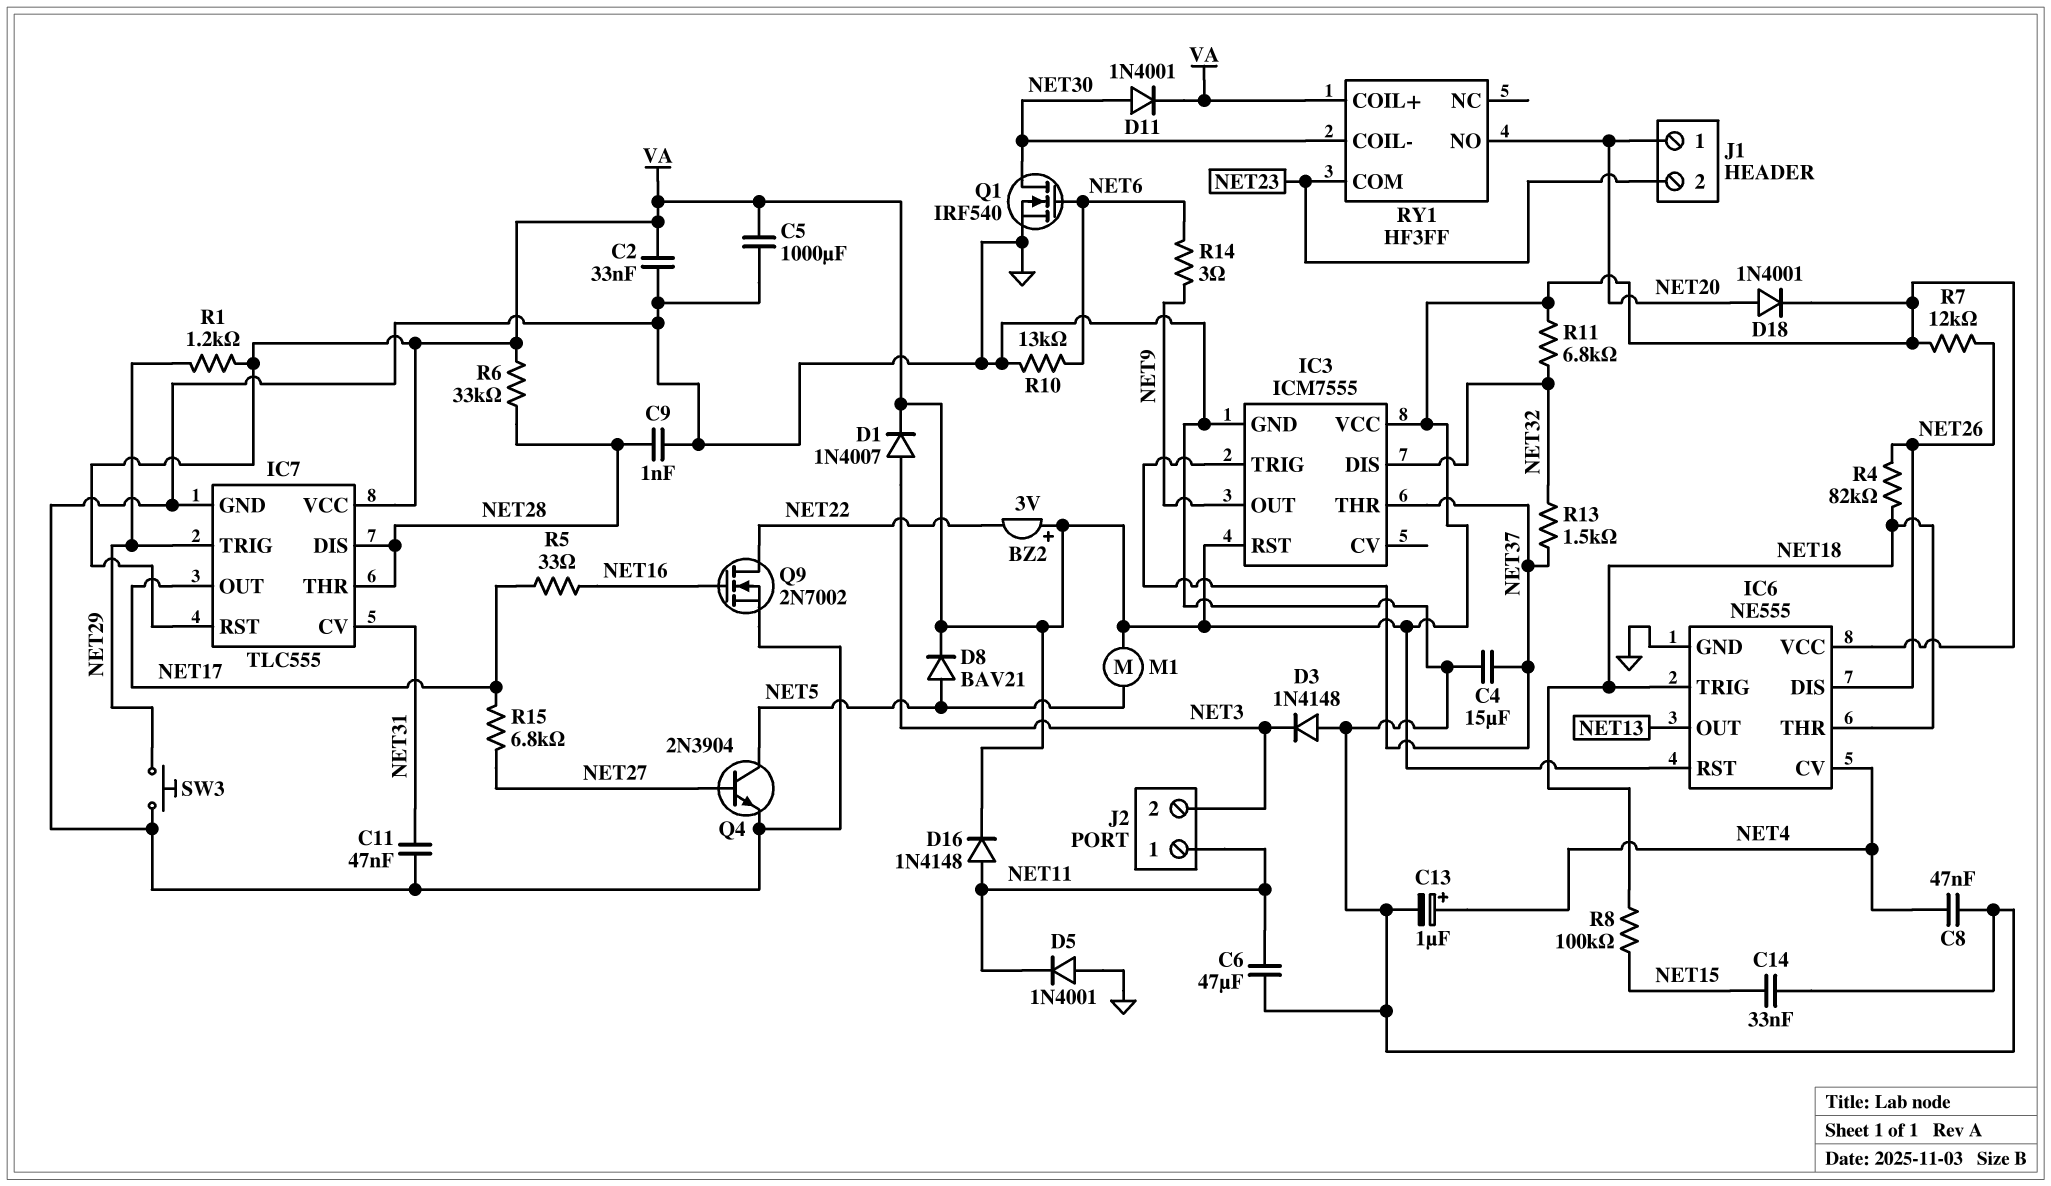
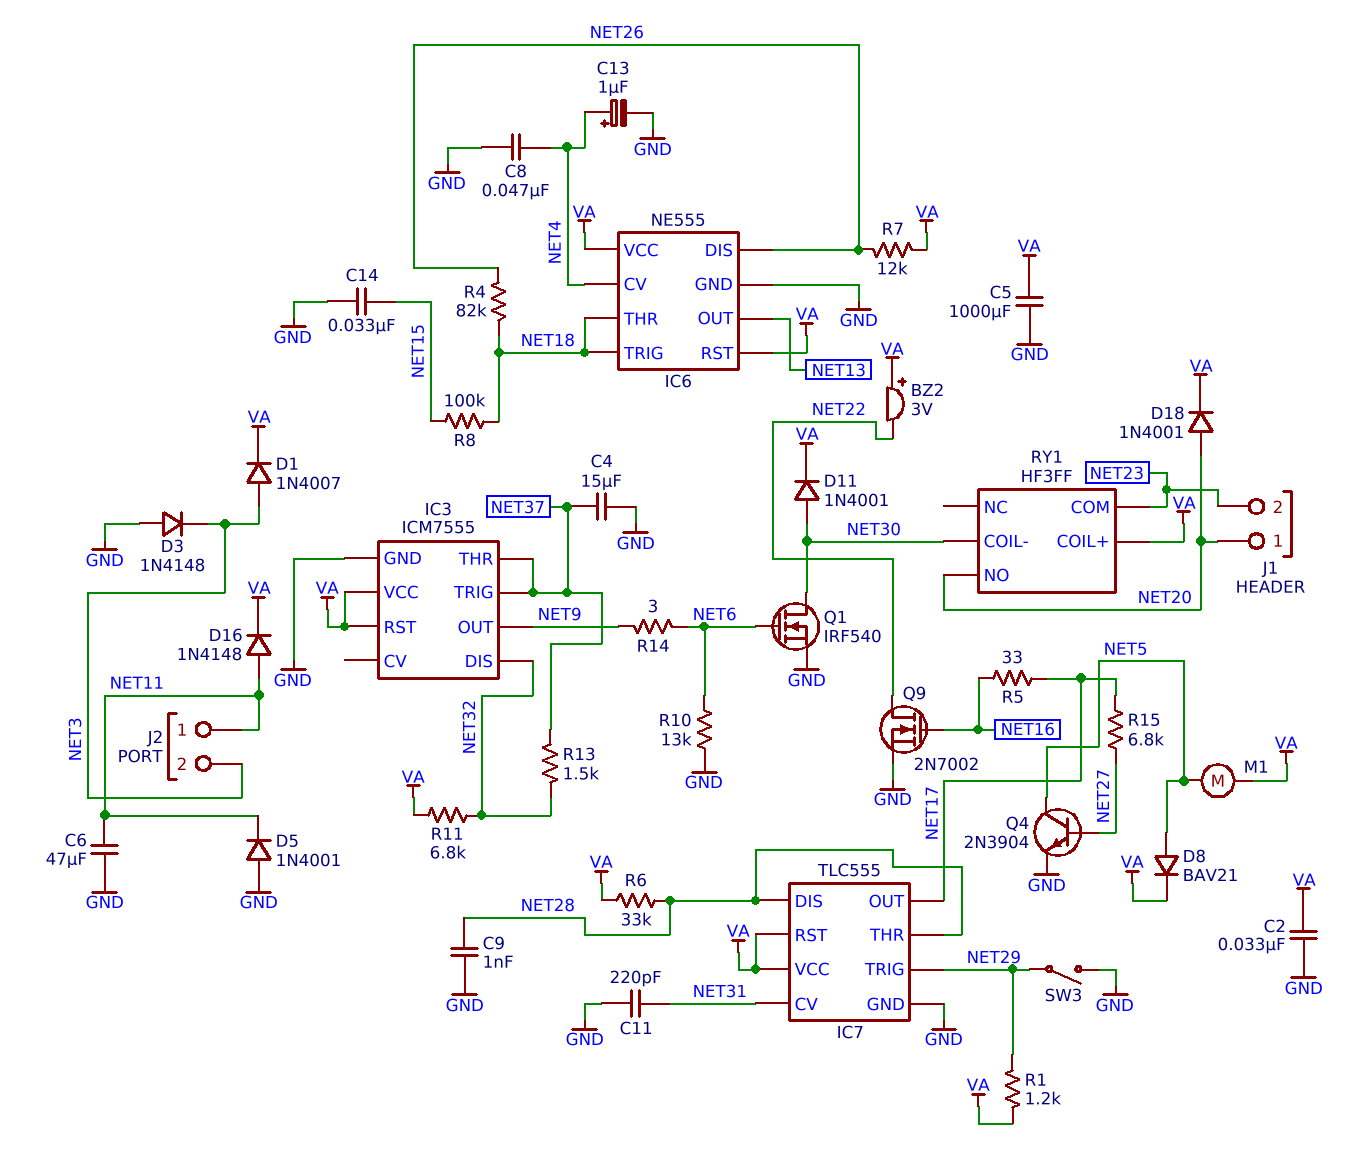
C11: 47nF (GND, NET31) -> 220pF (GND, NET31)
SW3: button (GND, NET29) -> switch (GND, NET29)

